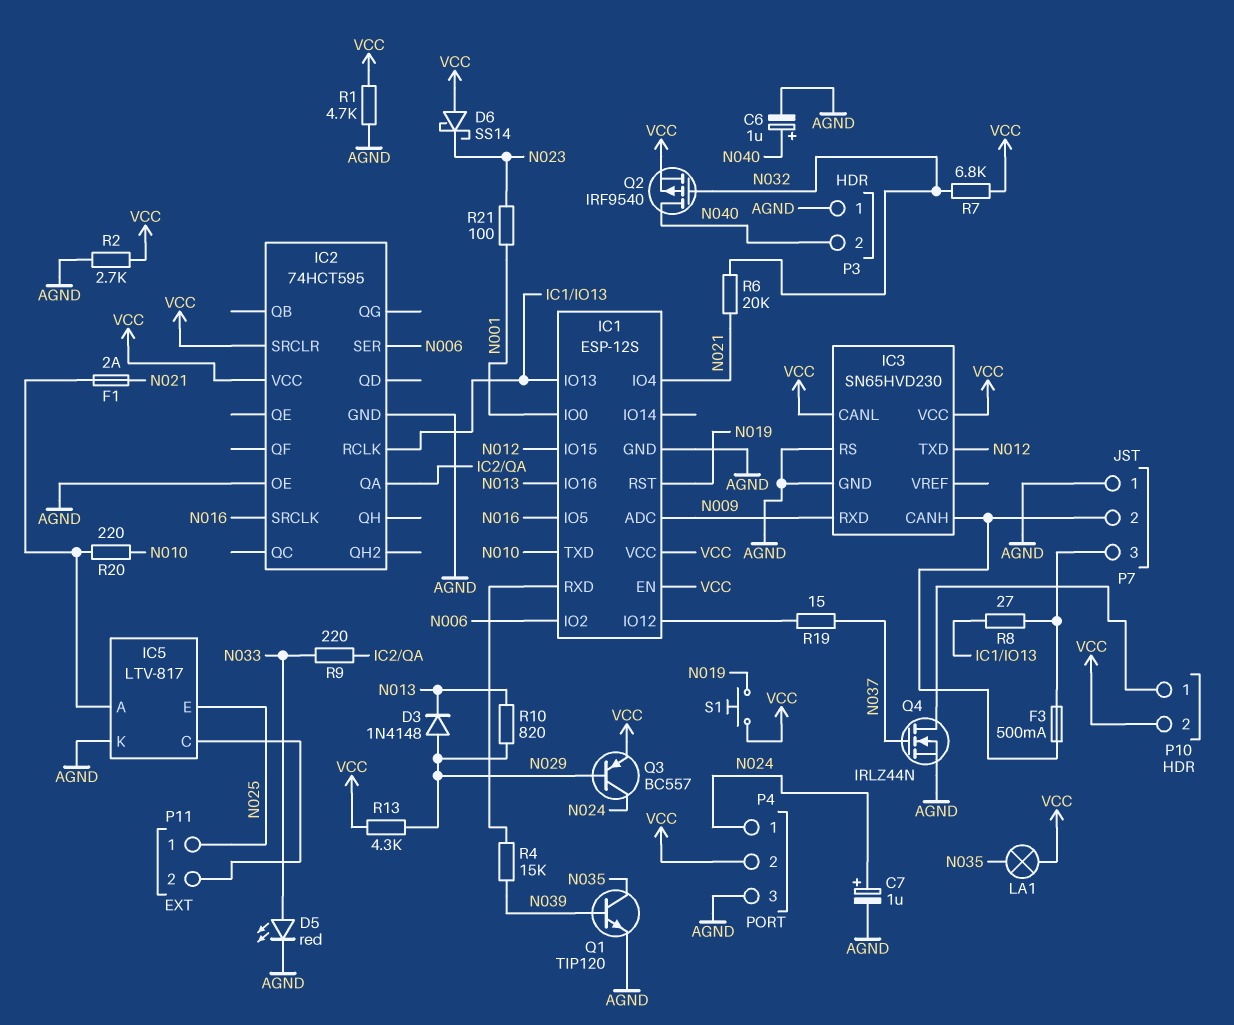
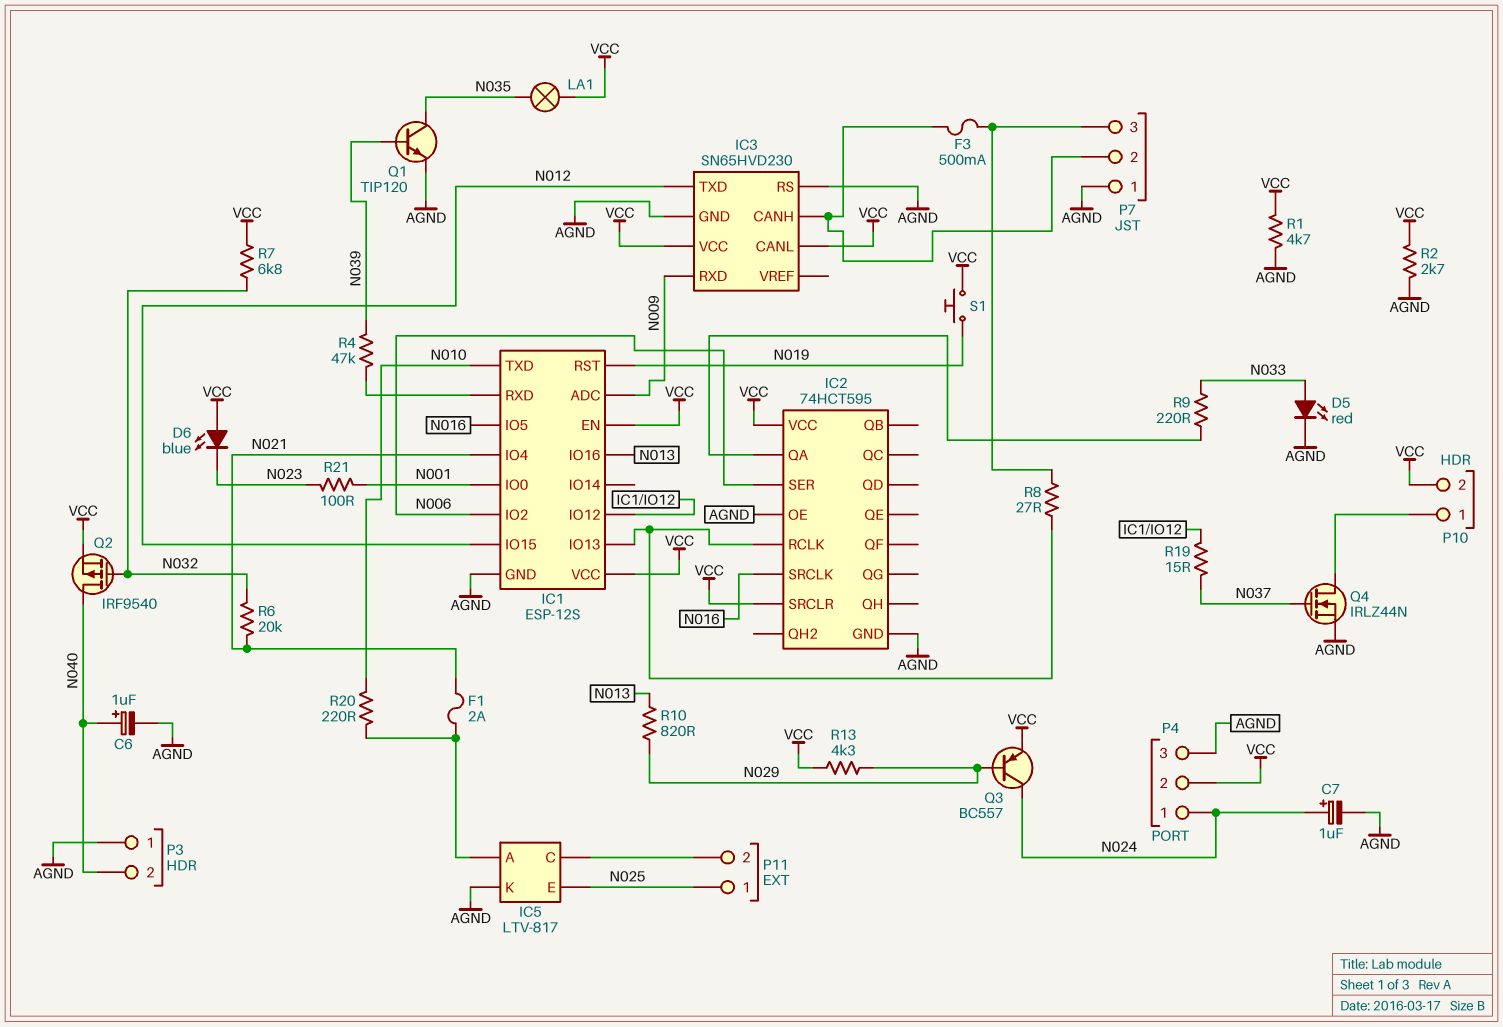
D3: diode 1N4148 (A N029, K N013) -> none
D6: schottky SS14 (A VCC, K N023) -> LED blue (A VCC, K N023)
R4: 15k (IC1/RXD, N039) -> 47k (IC1/RXD, N039)

